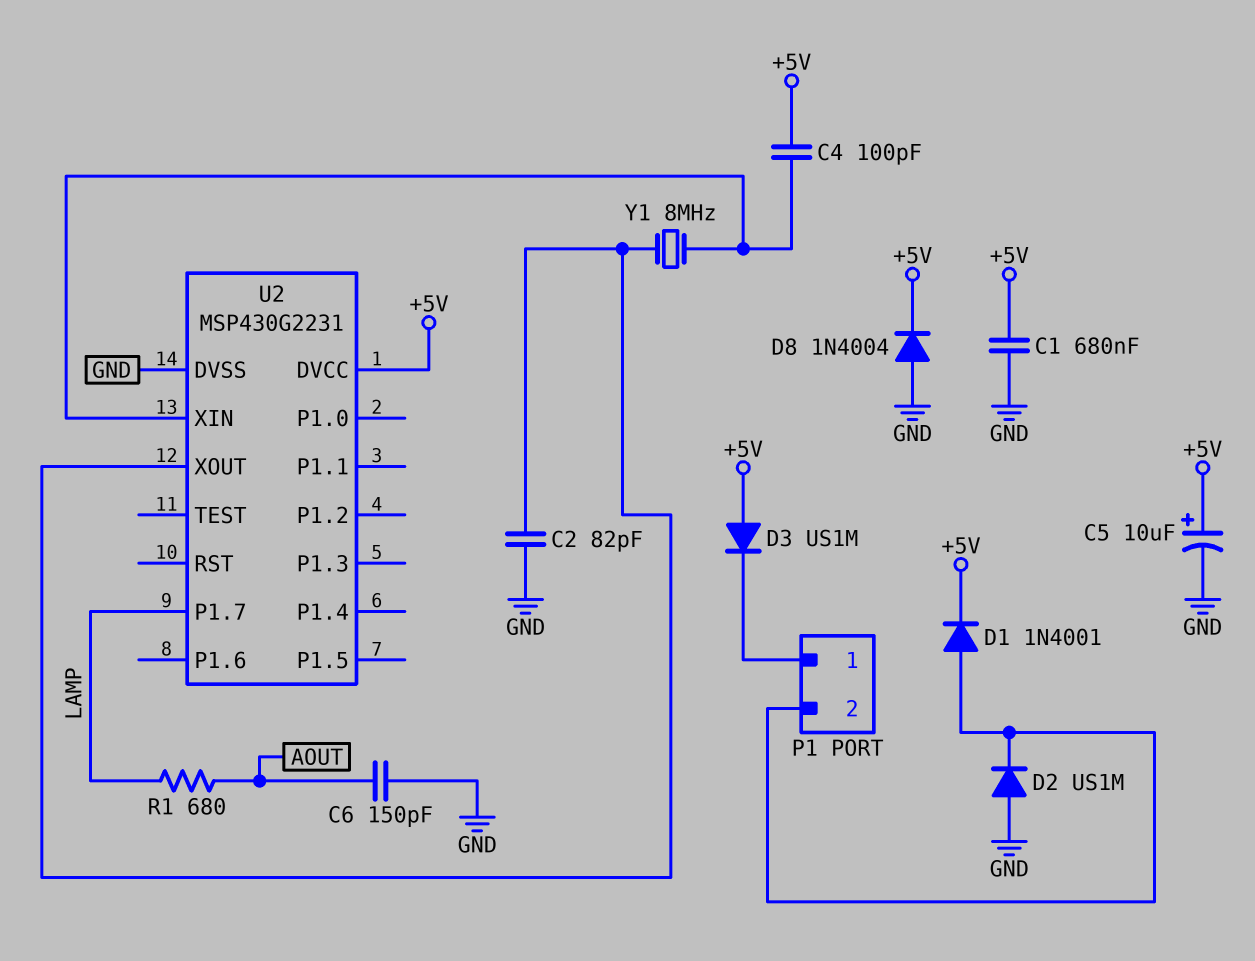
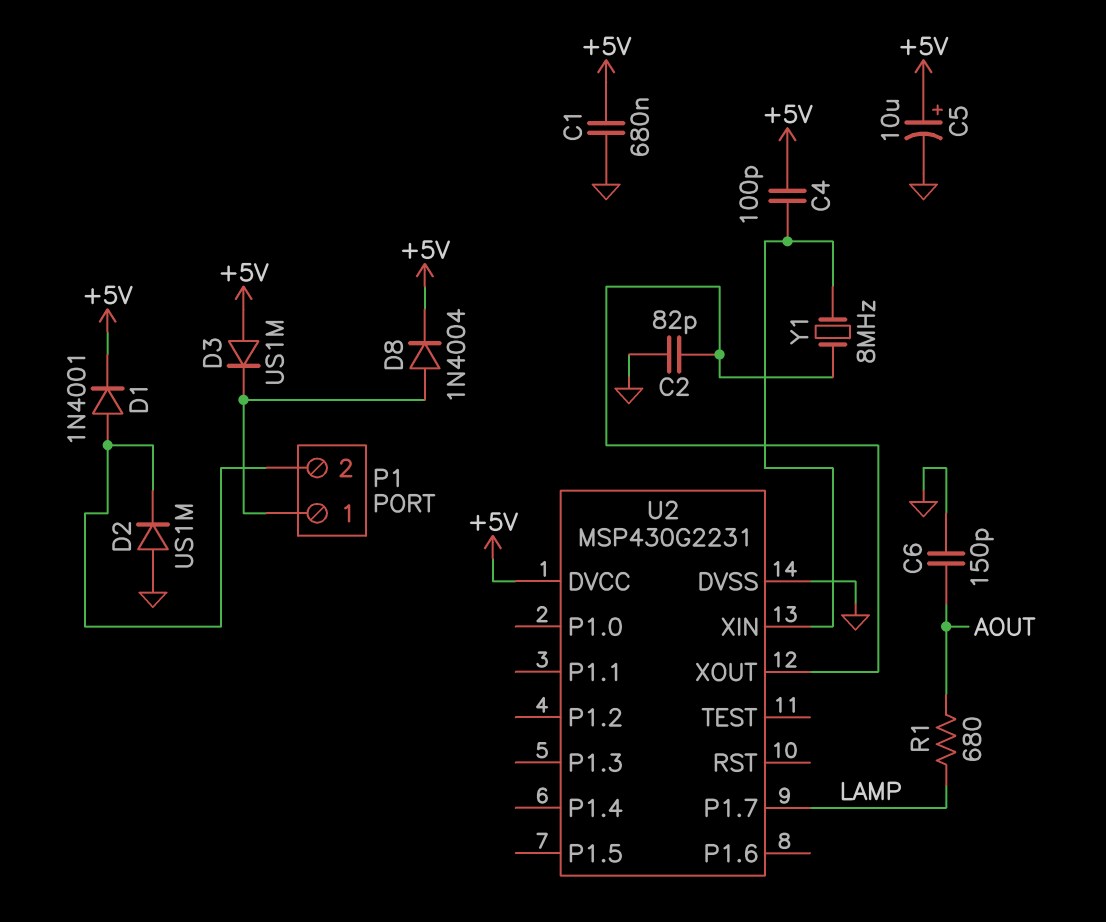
D8: diode 1N4004 (A GND, K +5V) -> diode 1N4004 (A P1/1, K +5V)

